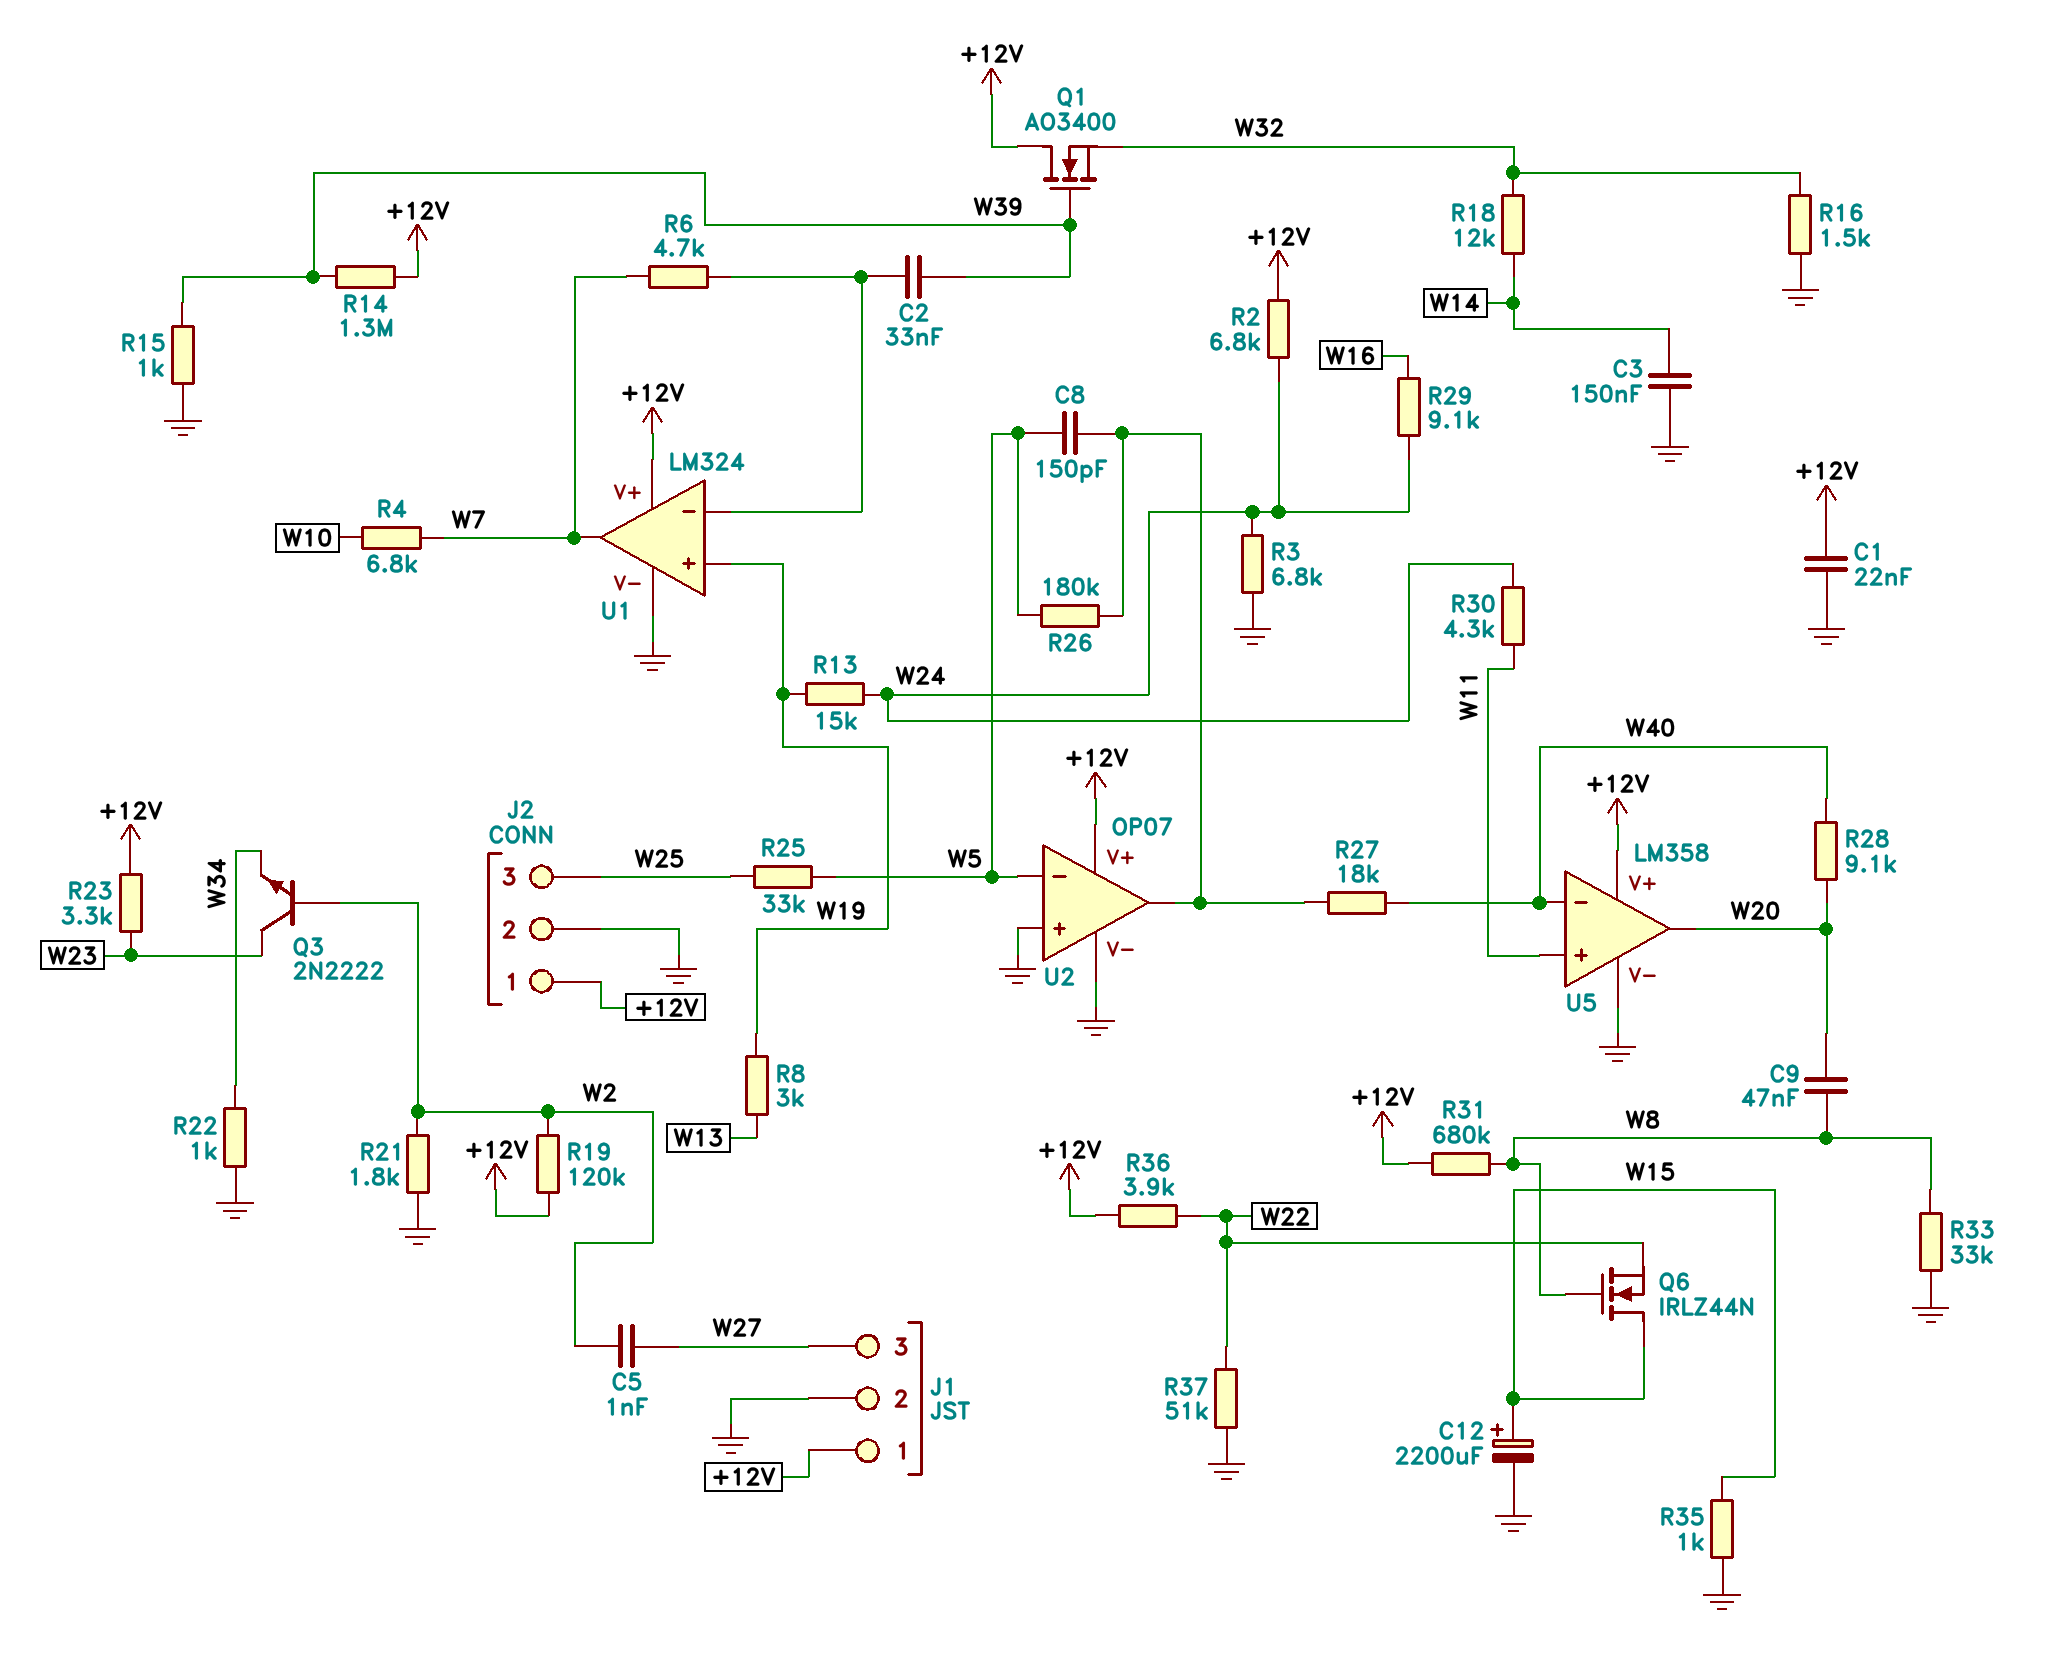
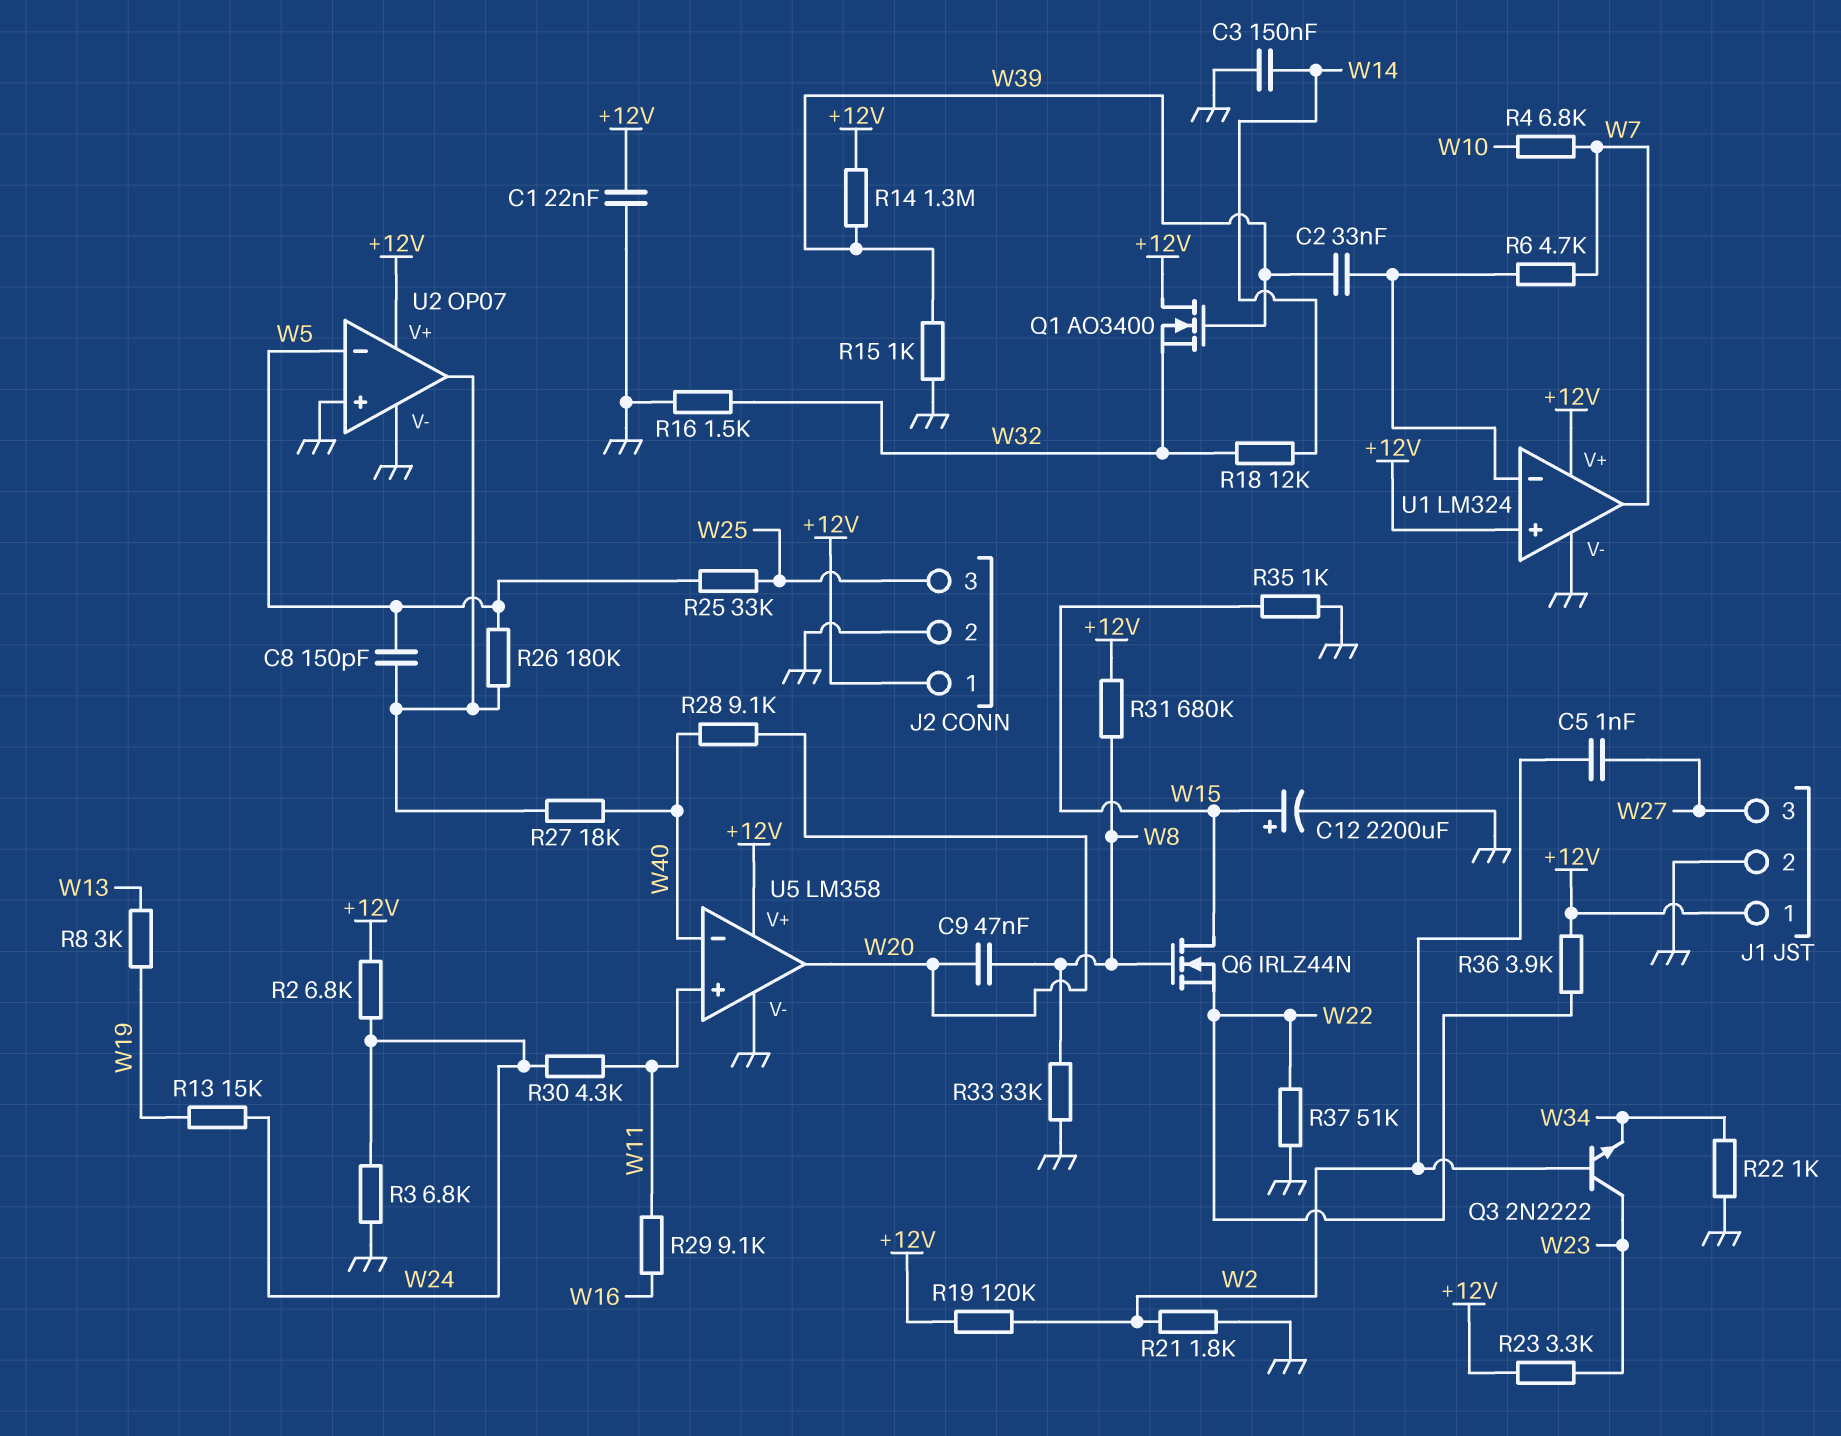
R29: 9.1k (W16, W24) -> 9.1k (W11, W16)
U1 pin in+: W19 -> +12V

